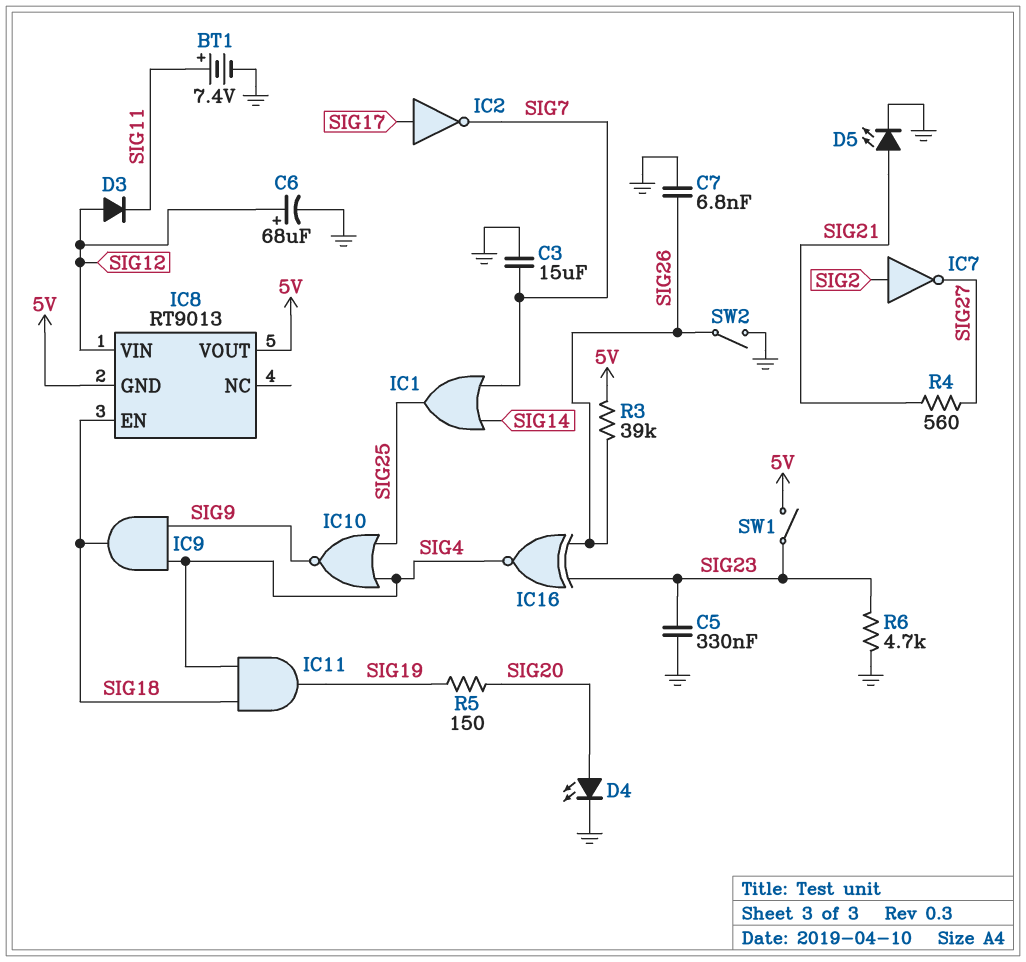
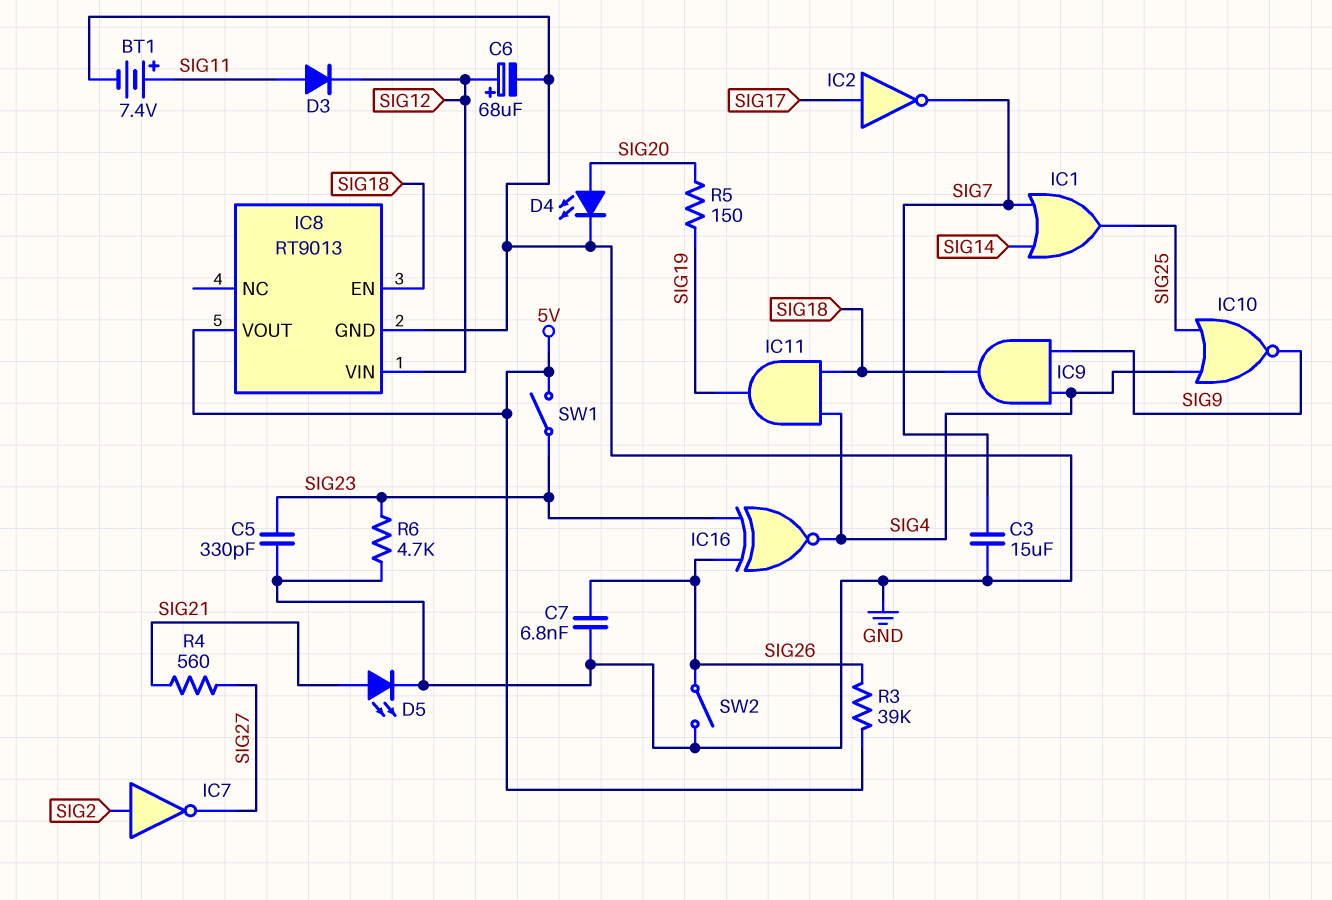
C5: 330nF (GND, SIG23) -> 330pF (GND, SIG23)
D3: diode (A SIG12, K SIG11) -> diode (A SIG11, K SIG12)
IC8 pin GND: 5V -> GND

